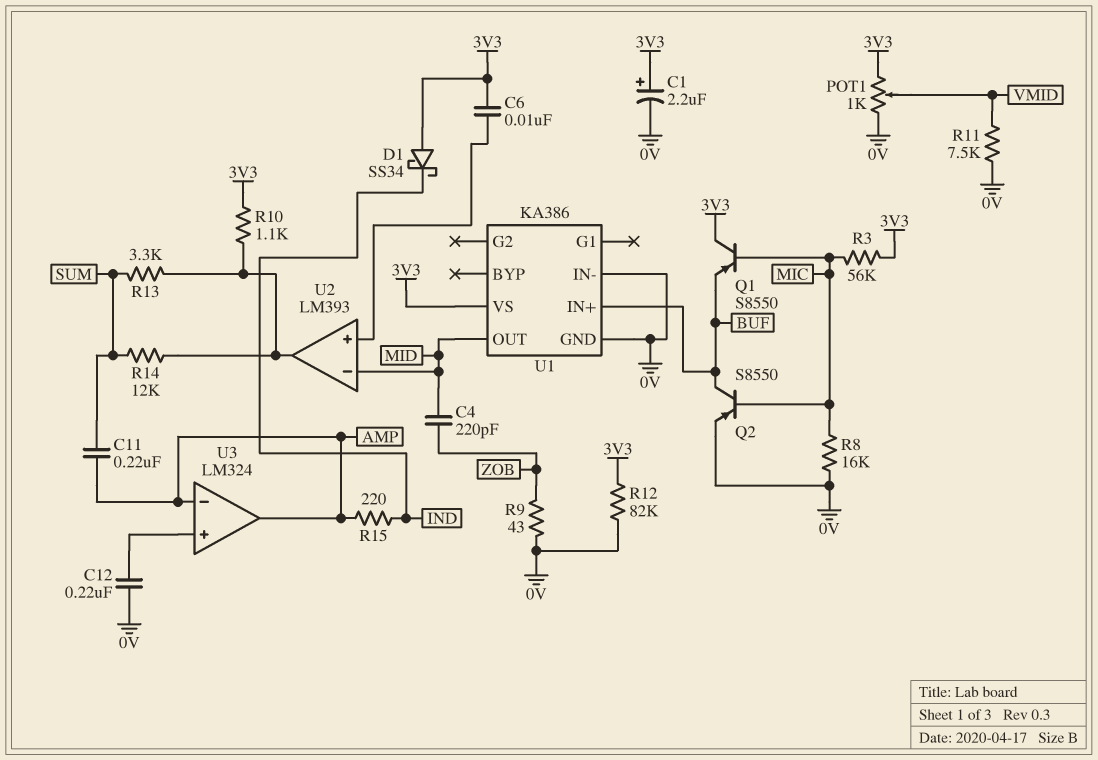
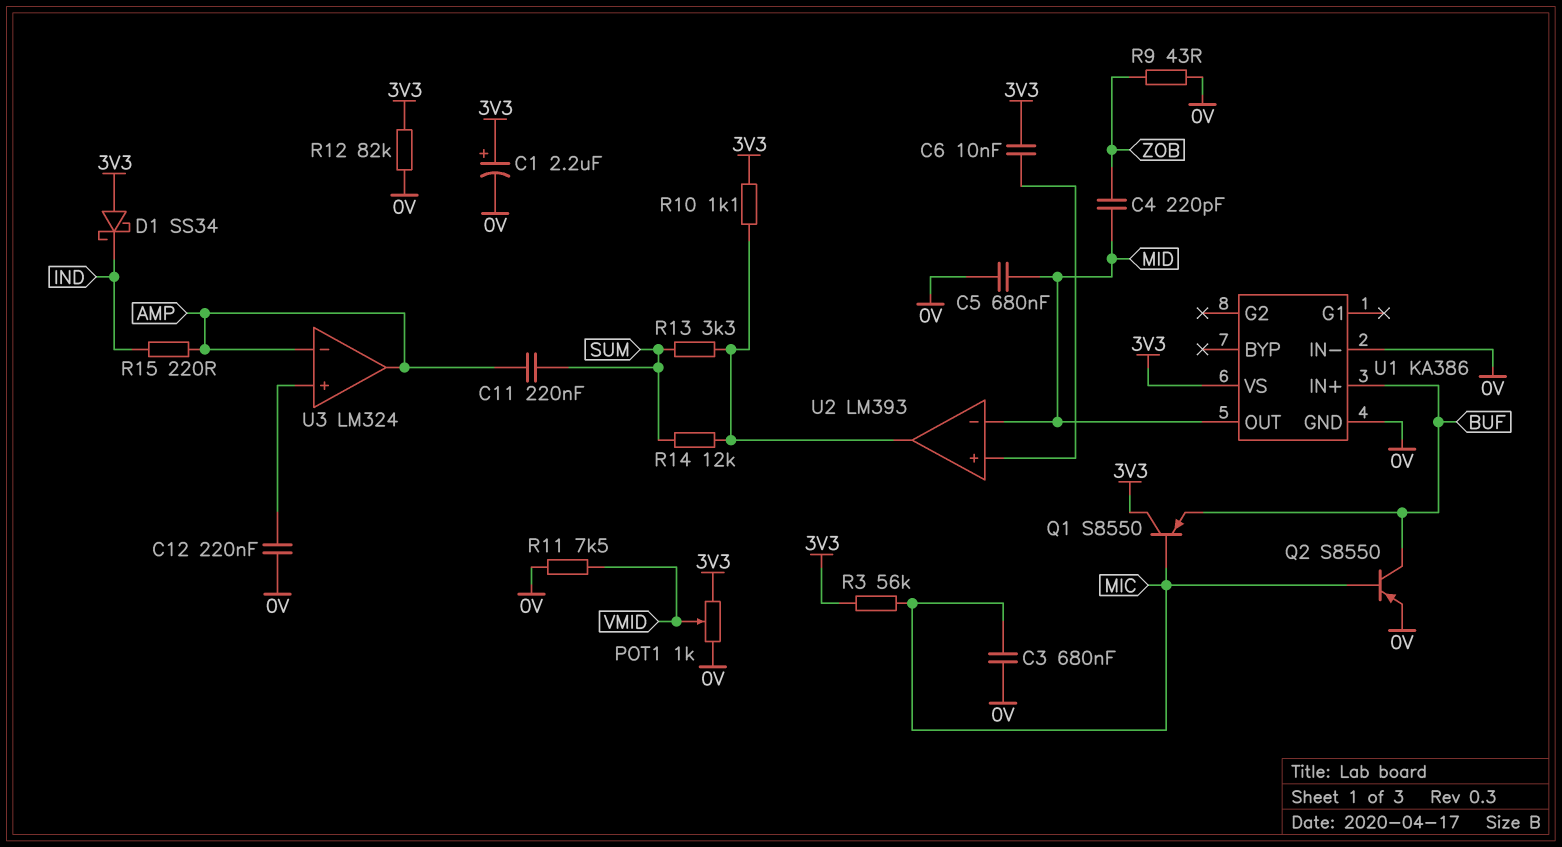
C3: none -> 680nF (0V, MIC)
C5: none -> 680nF (0V, MID)
R8: 16k (0V, MIC) -> none

